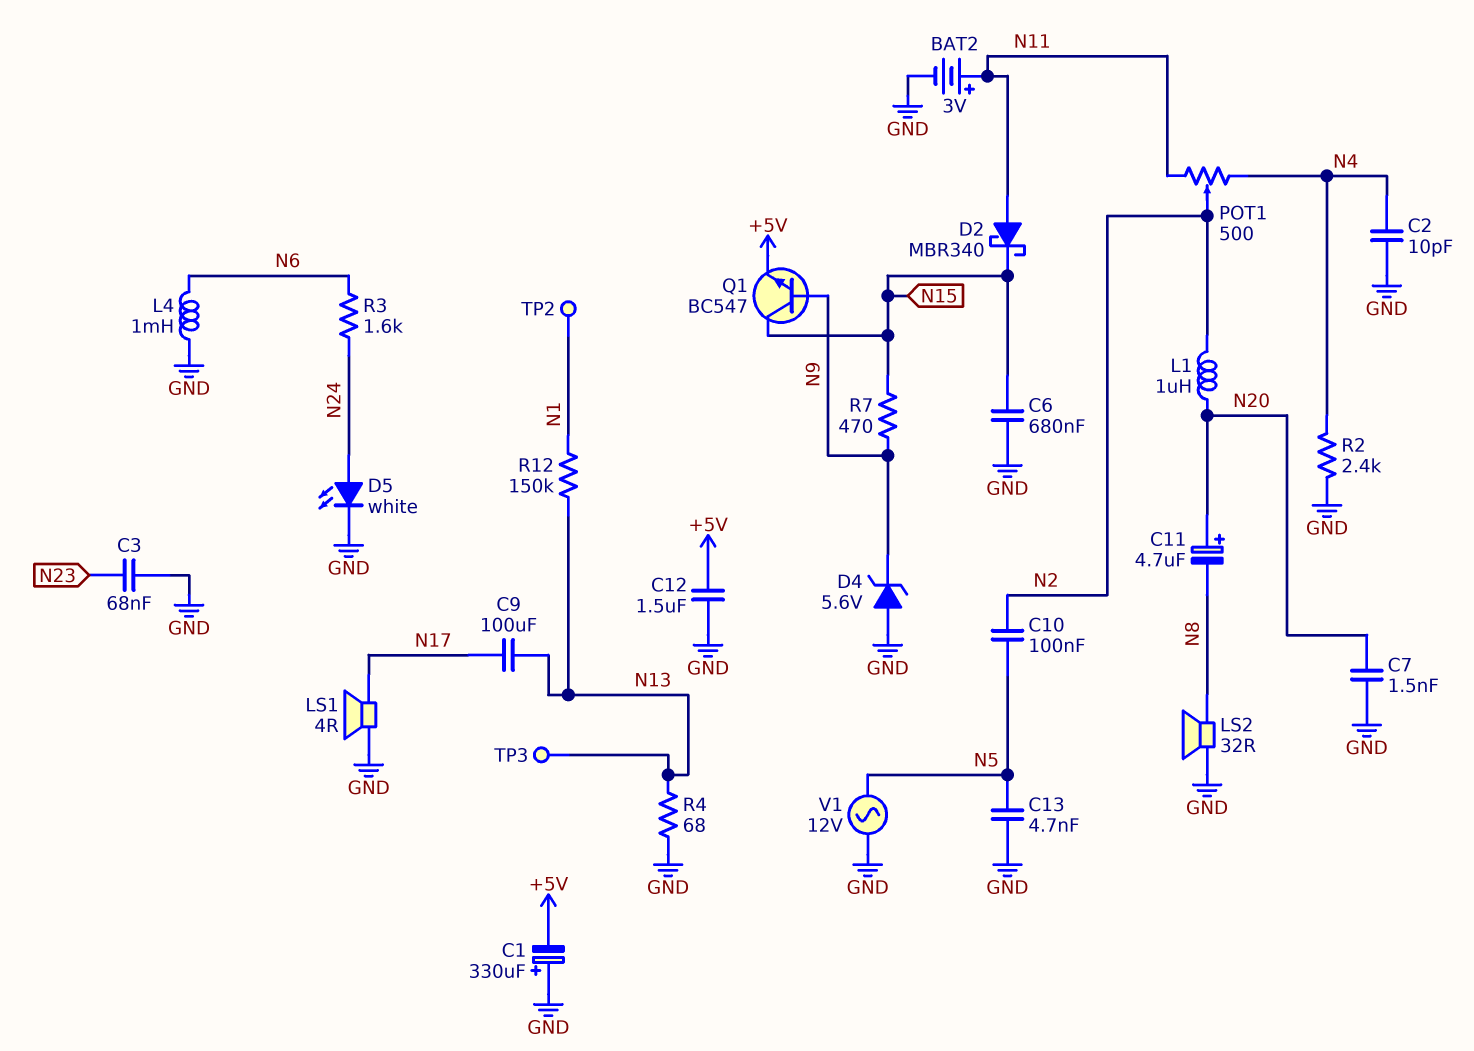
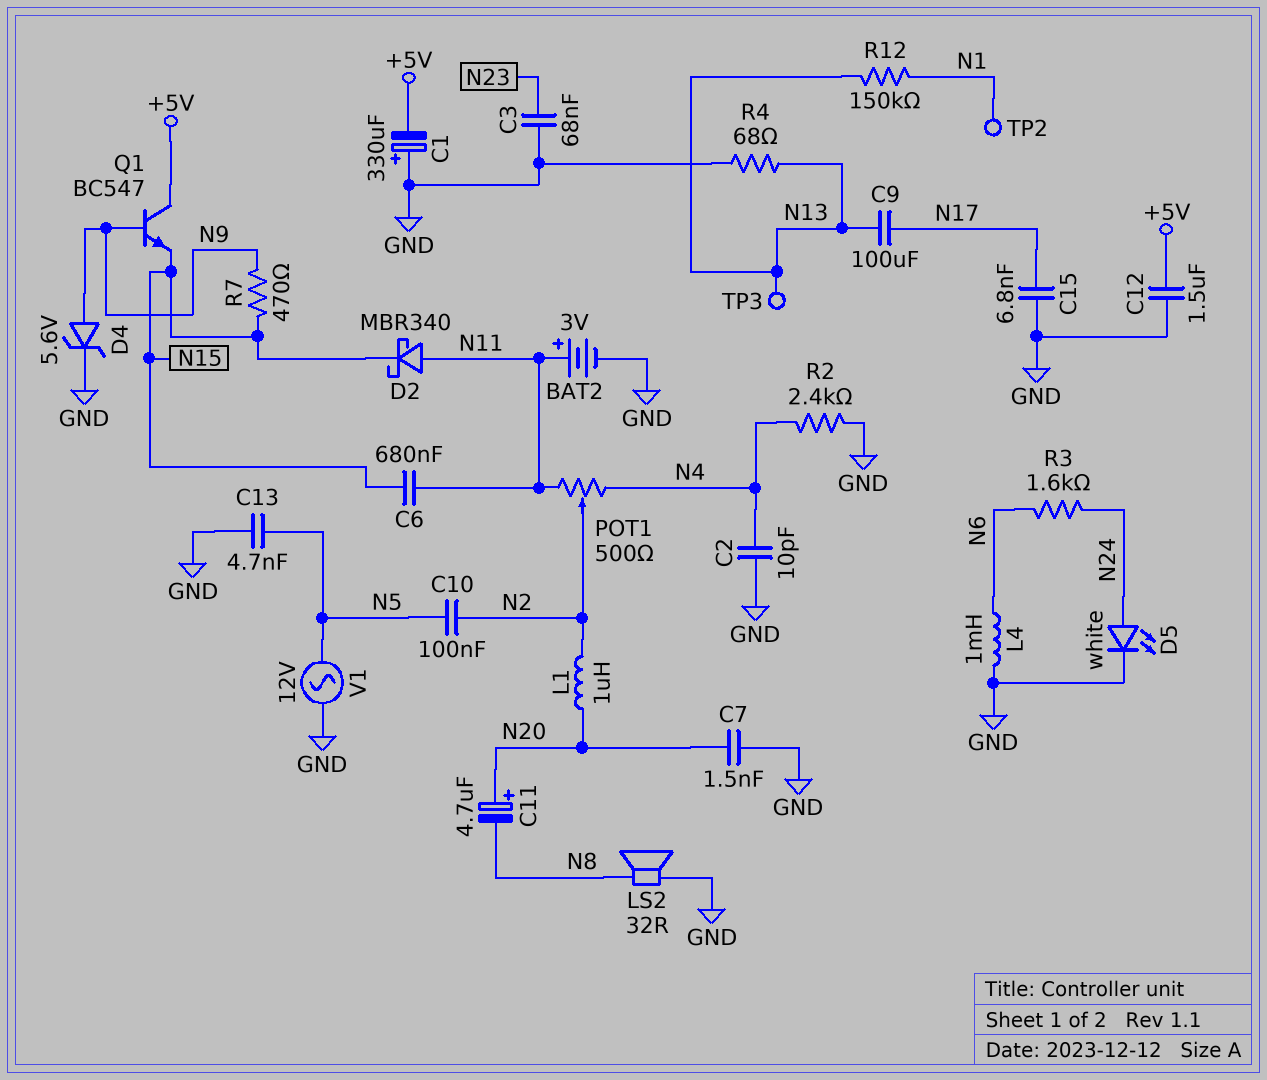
C6: 680nF (GND, N15) -> 680nF (N11, N15)
C15: none -> 6.8nF (GND, N17)
D4: zener 5.6V (A GND, K N9) -> zener 5.6V (A N9, K GND)
LS1: speaker 4R (GND, N17) -> none
Q1: NPN BC547 (B N9, C N15, E +5V) -> NPN BC547 (B N9, C +5V, E N15)

